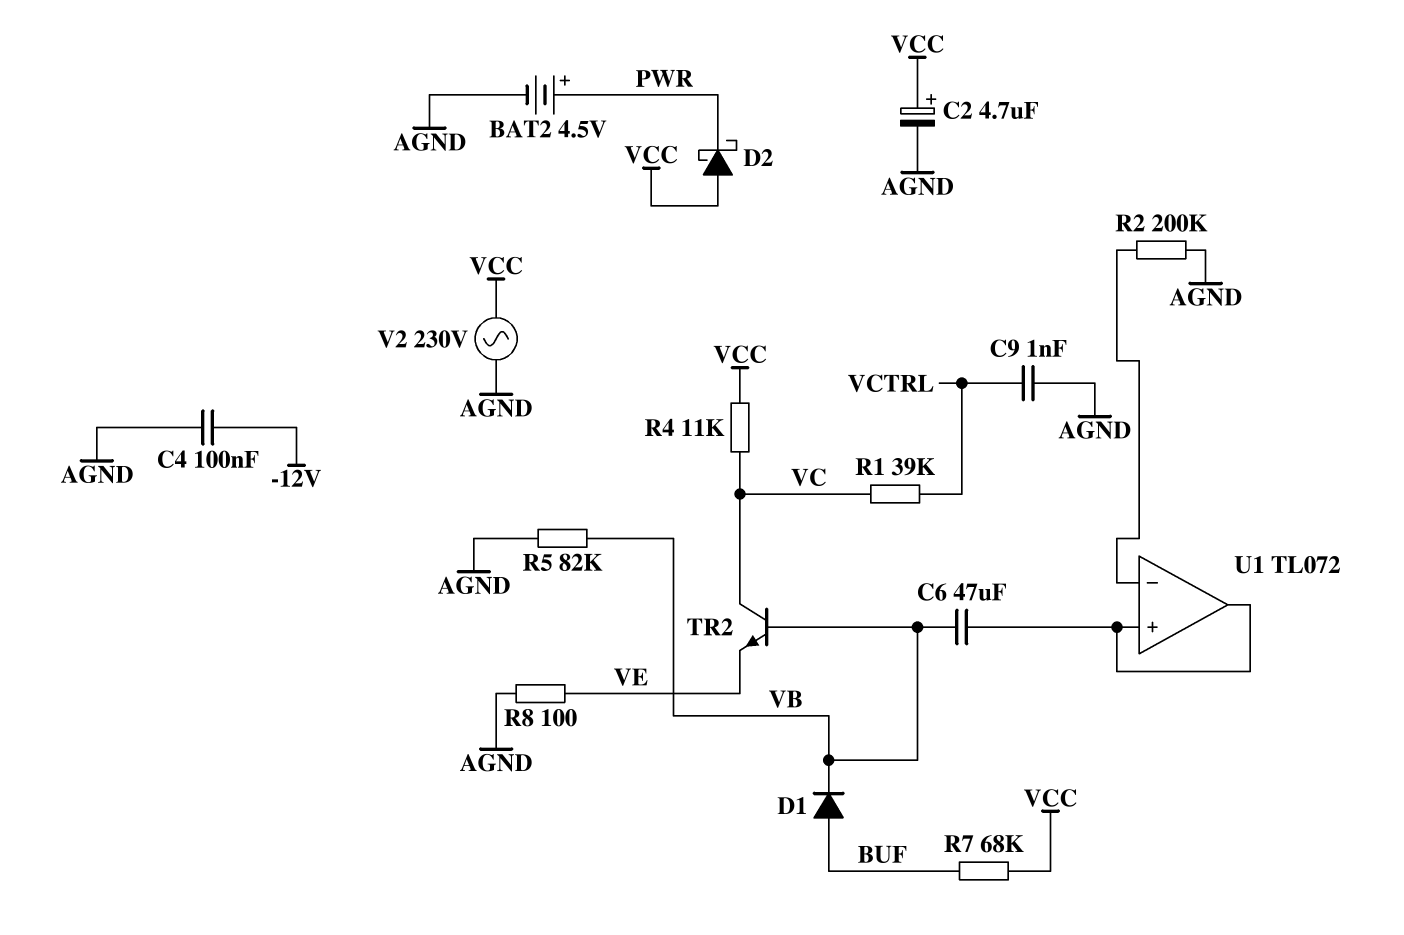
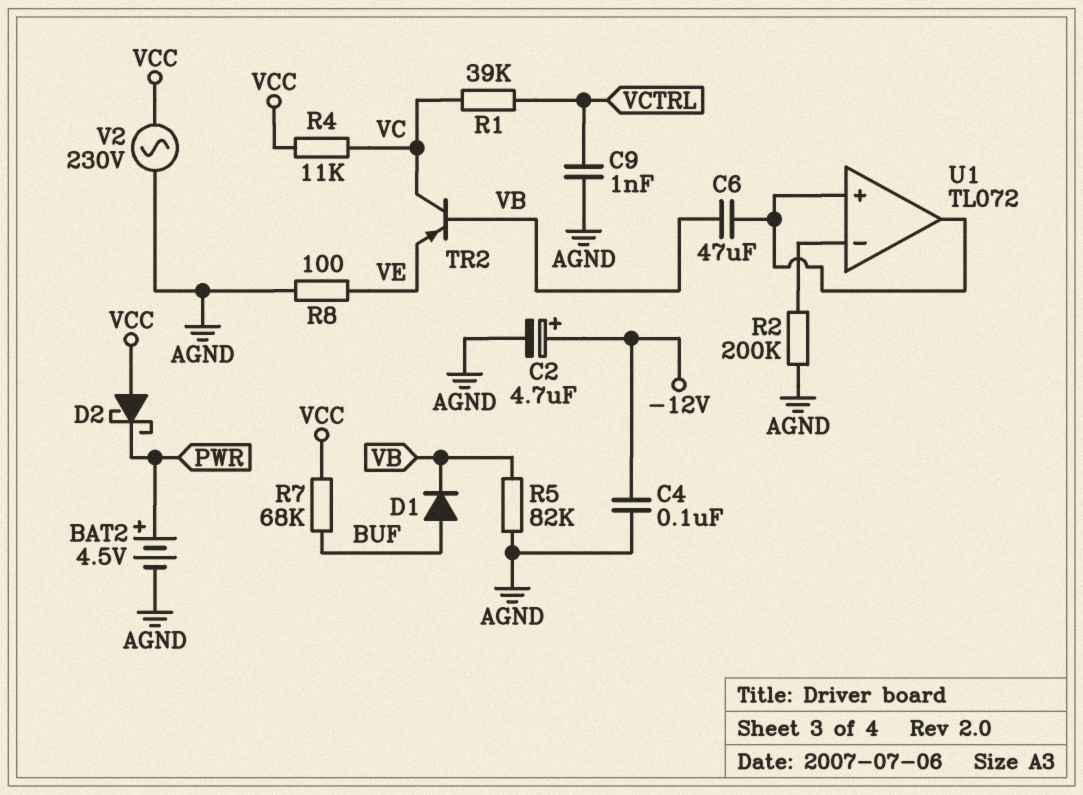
C2: 4.7uF (plus VCC, minus AGND) -> 4.7uF (plus -12V, minus AGND)
TR2: NPN (B VB, C VC, E VE) -> PNP (B VB, C VC, E VE)

